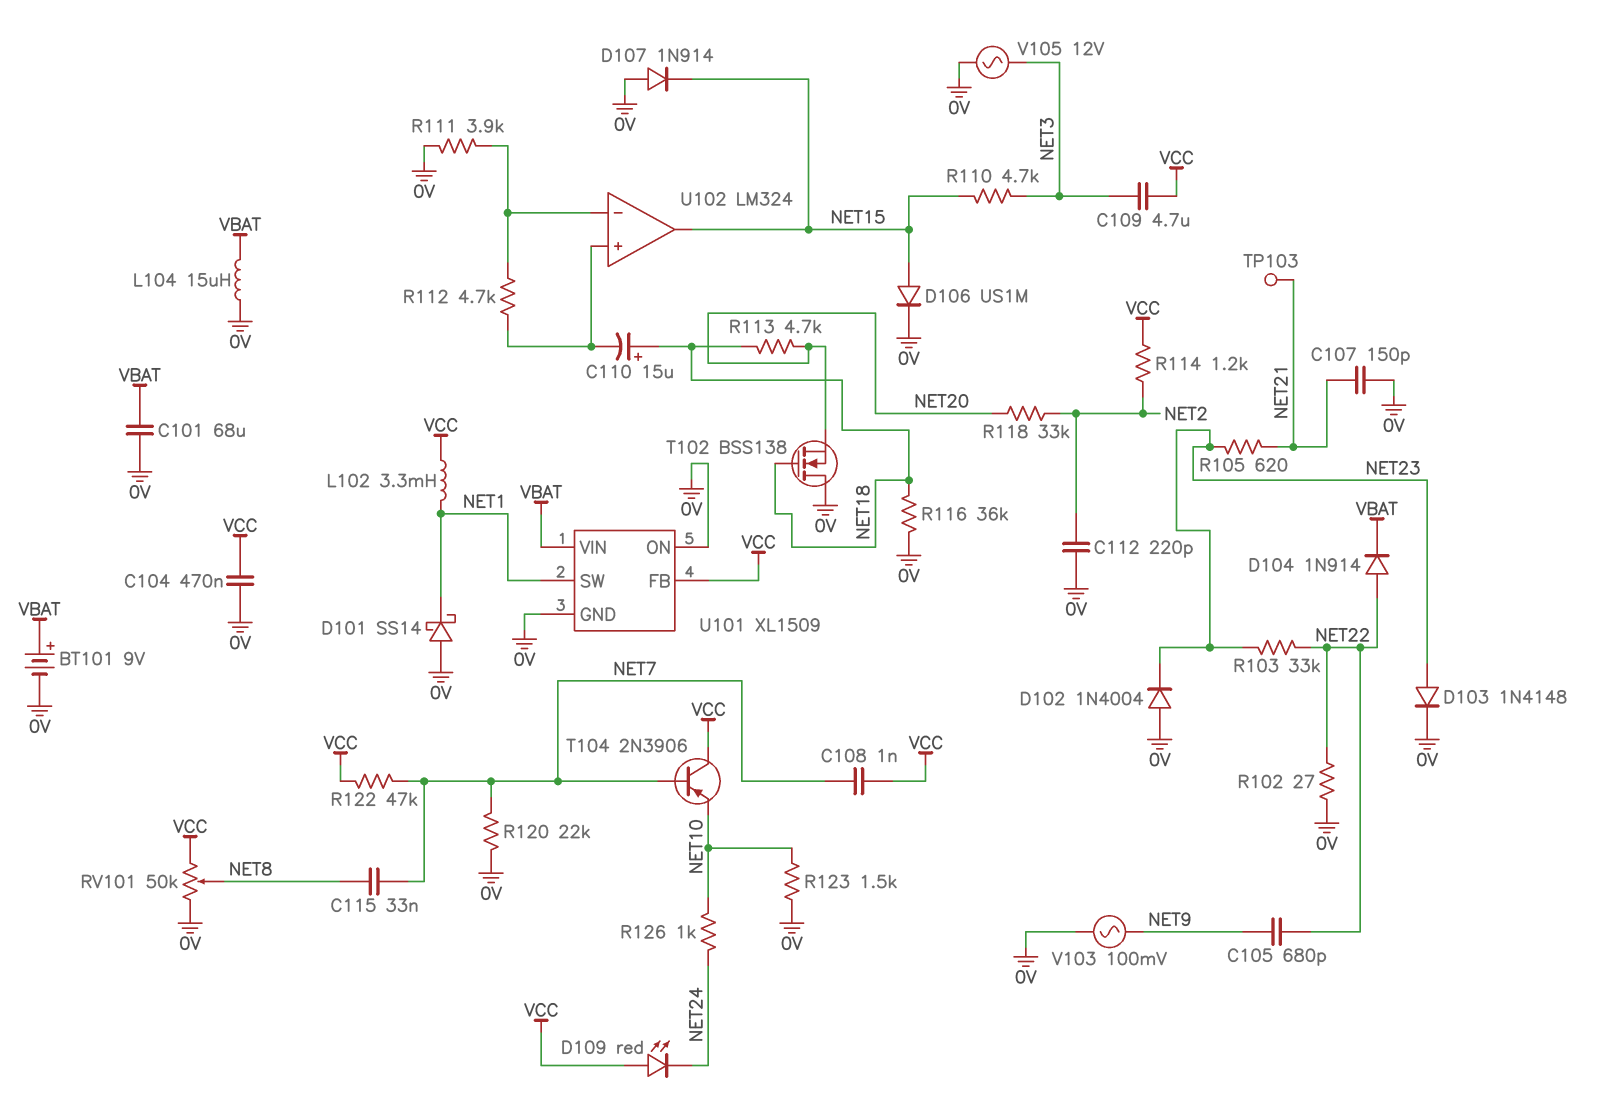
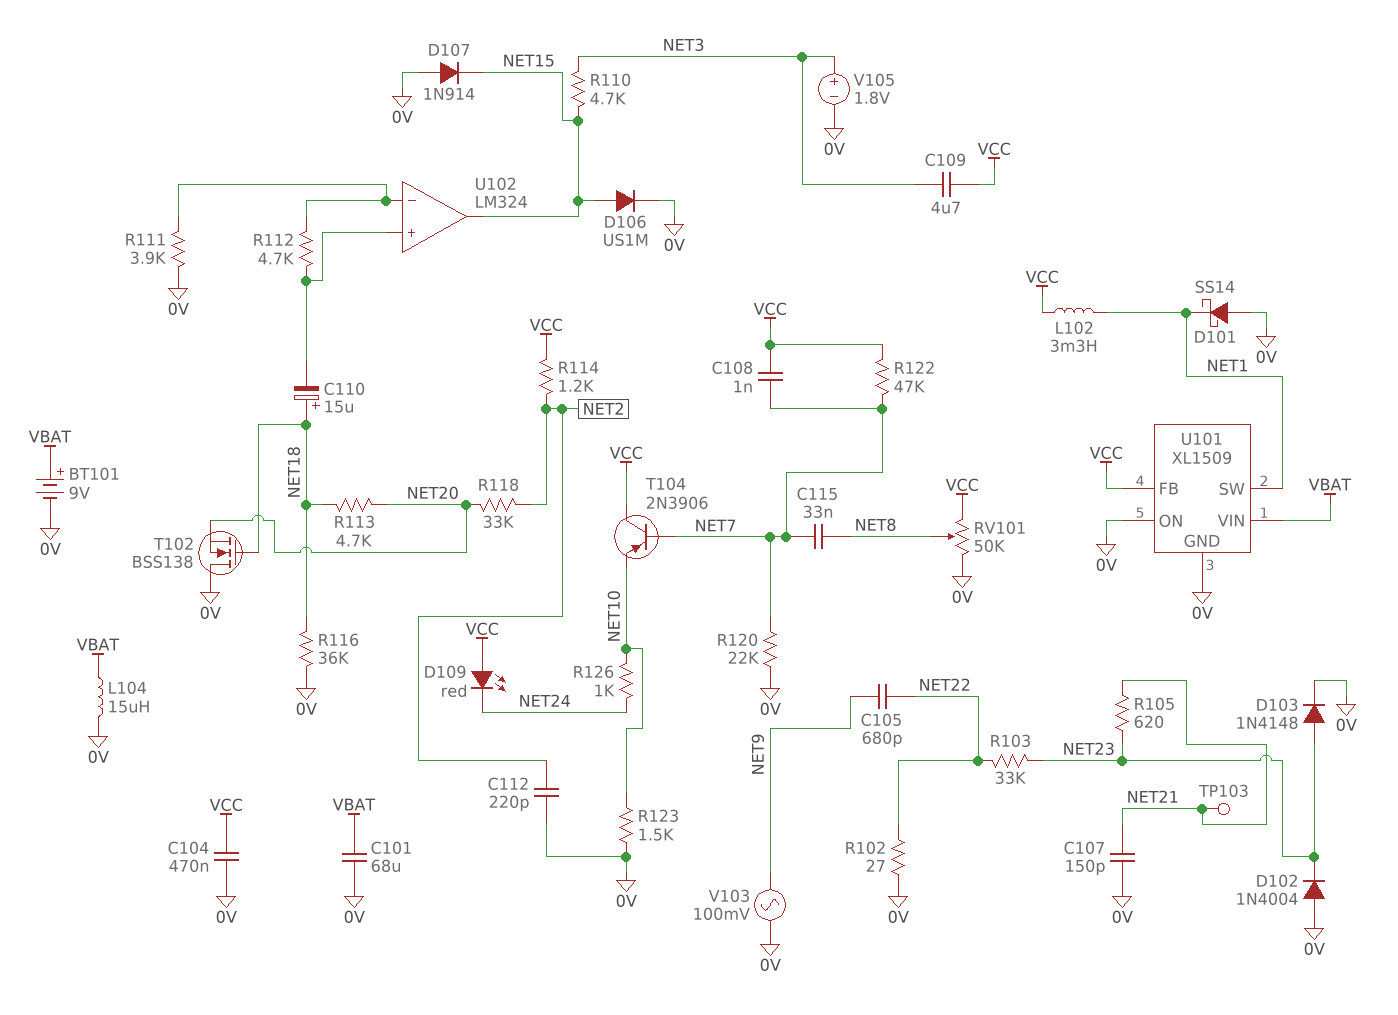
D104: diode 1N914 (A NET22, K VBAT) -> none
V105: AC 12V (0V, NET3) -> 1.8V (plus NET3, minus 0V)

